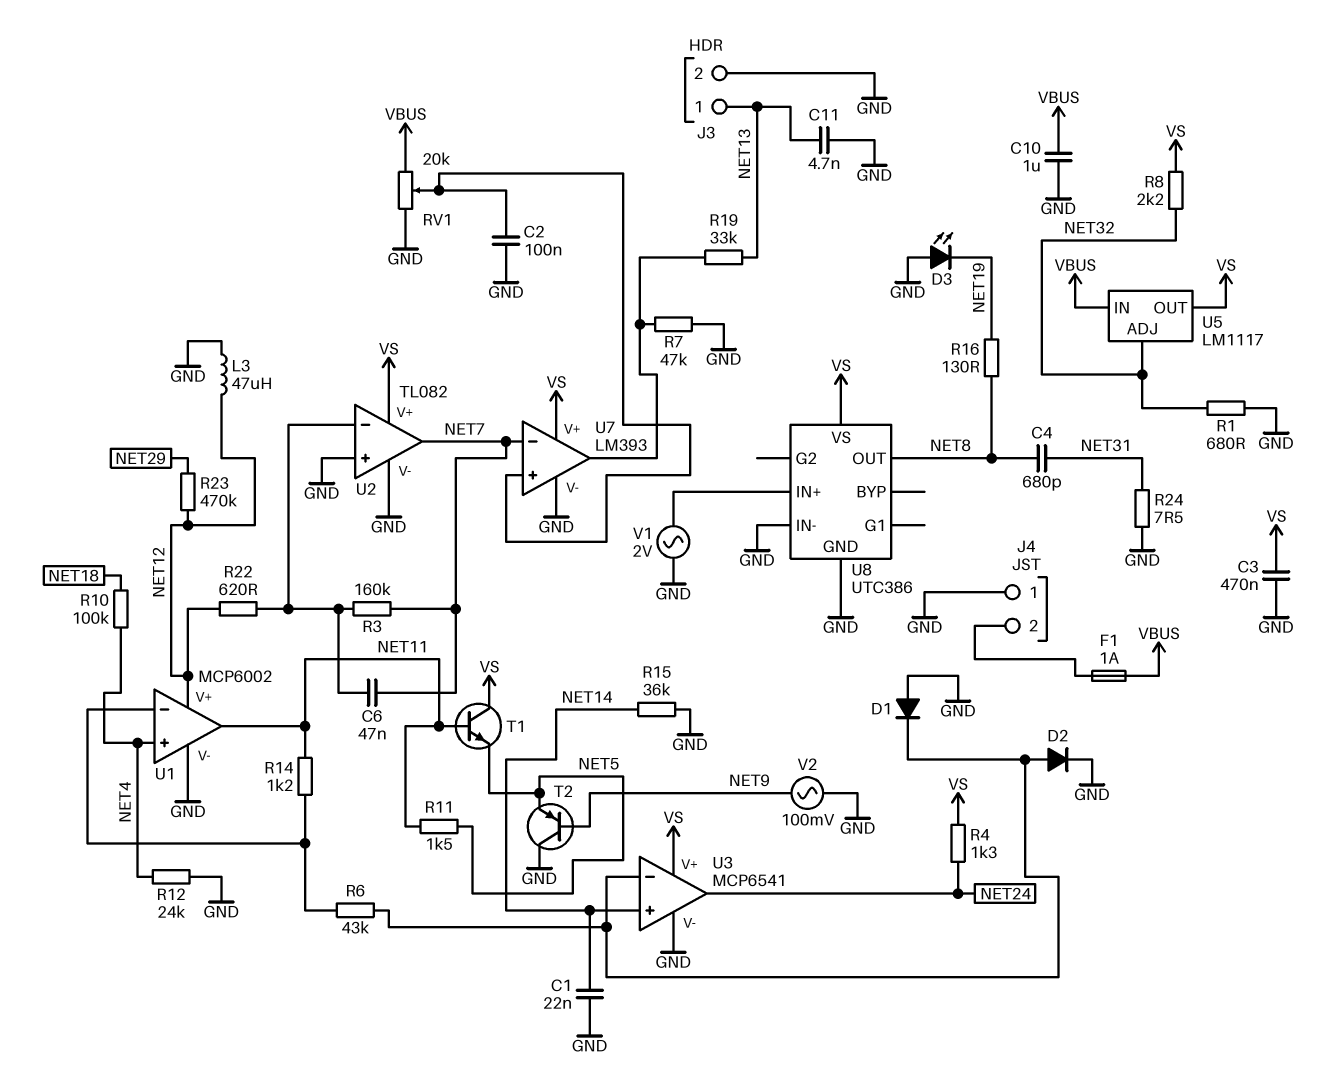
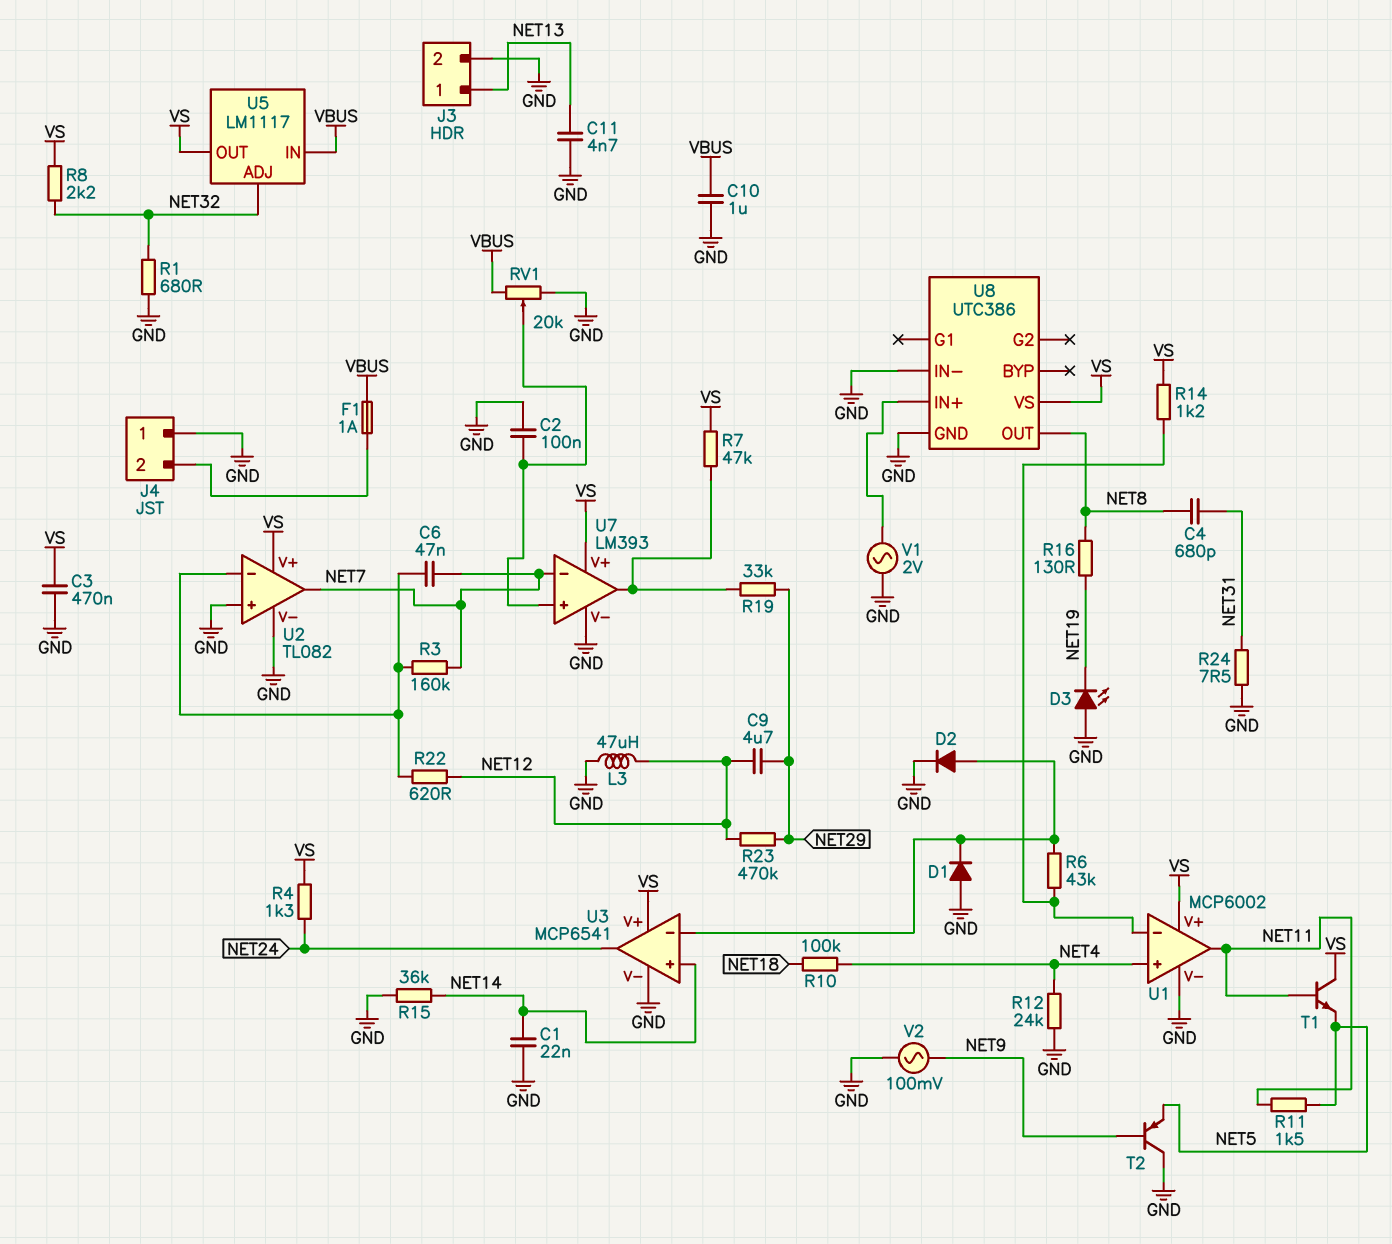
C9: none -> 4.7uF (NET12, NET29)
R7: 47k (GND, U7/out) -> 47k (U7/out, VS)
R14: 1.2k (NET11, U1/in-) -> 1.2k (U1/in-, VS)
R19: 33k (NET13, U7/out) -> 33k (NET29, U7/out)
U1 pin V+: NET12 -> VS

